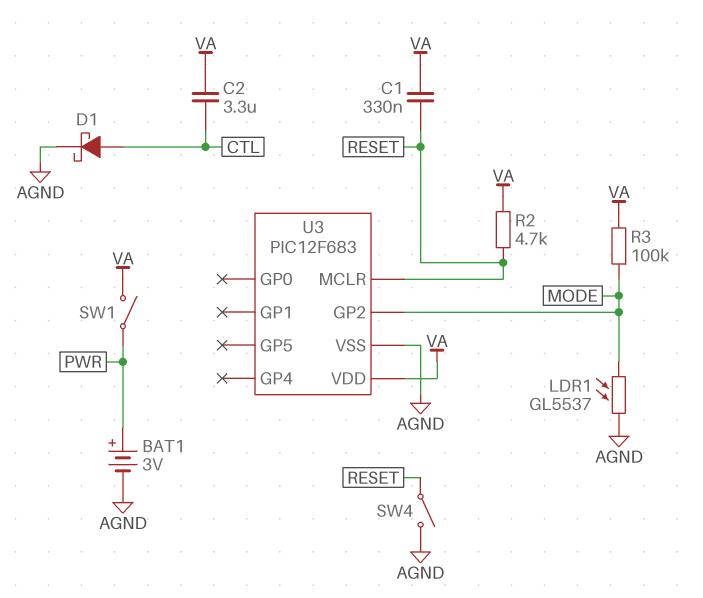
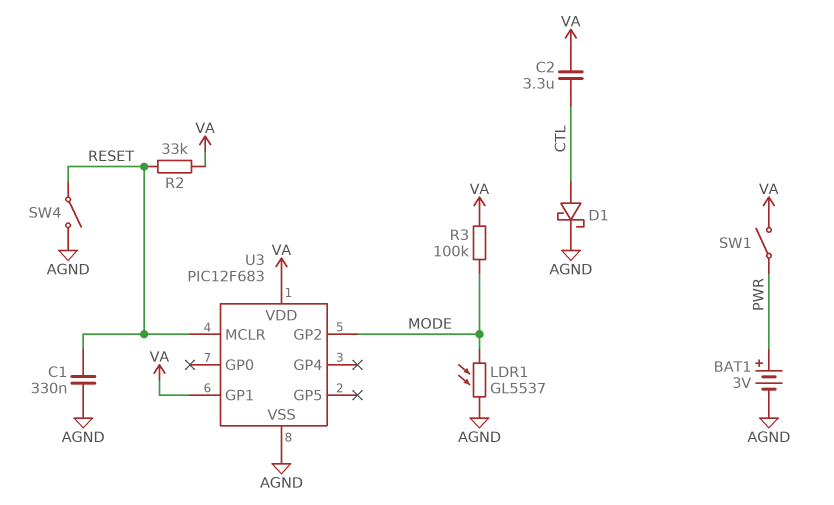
C1: 330nF (RESET, VA) -> 330nF (AGND, RESET)
R2: 4.7k (RESET, VA) -> 33k (RESET, VA)
U3 pin GP1: none -> VA

